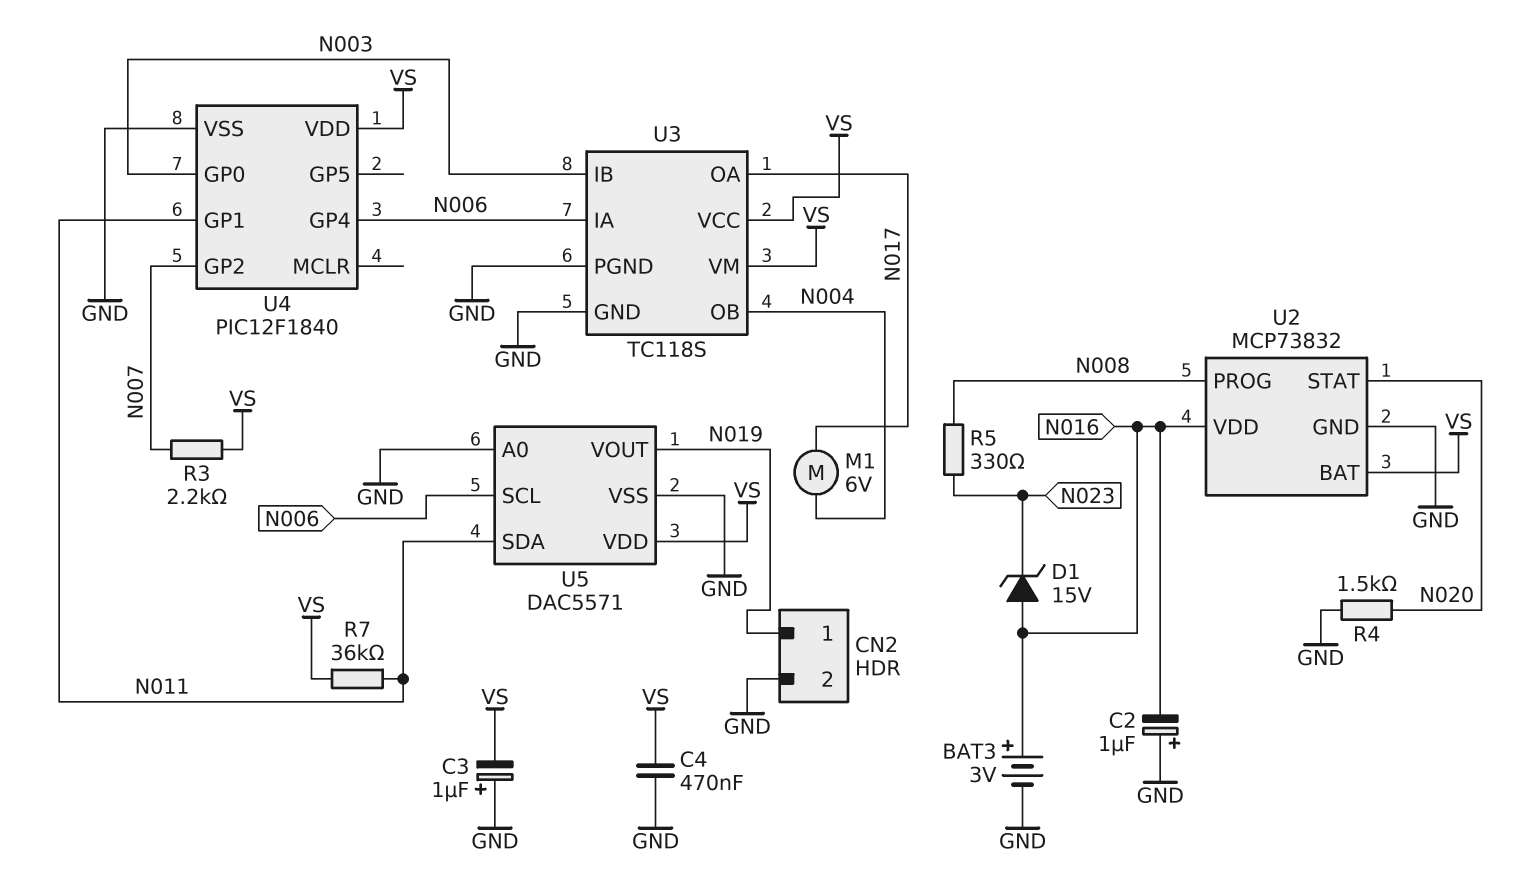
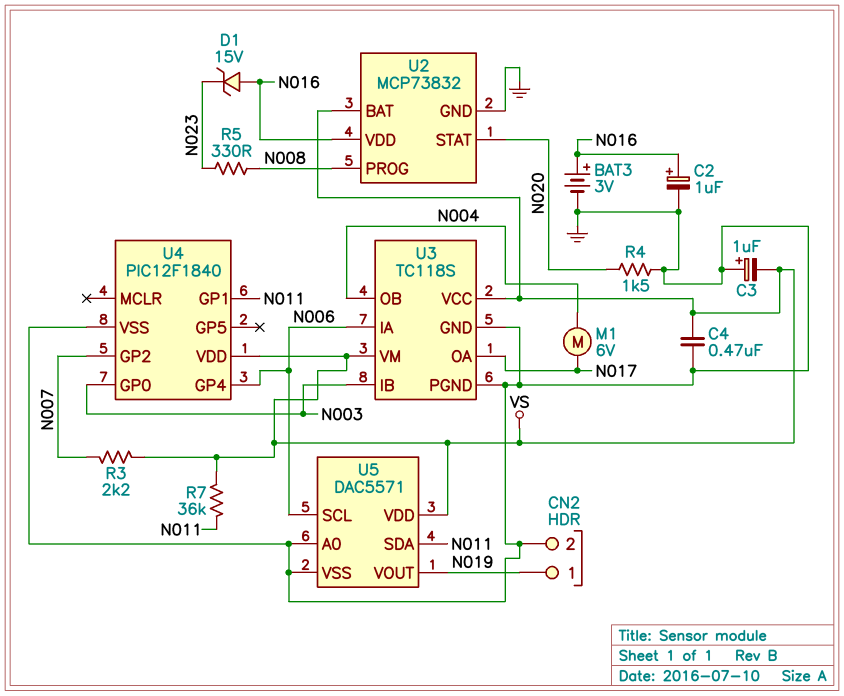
C2: 1uF (plus GND, minus N016) -> 1uF (plus N016, minus GND)

